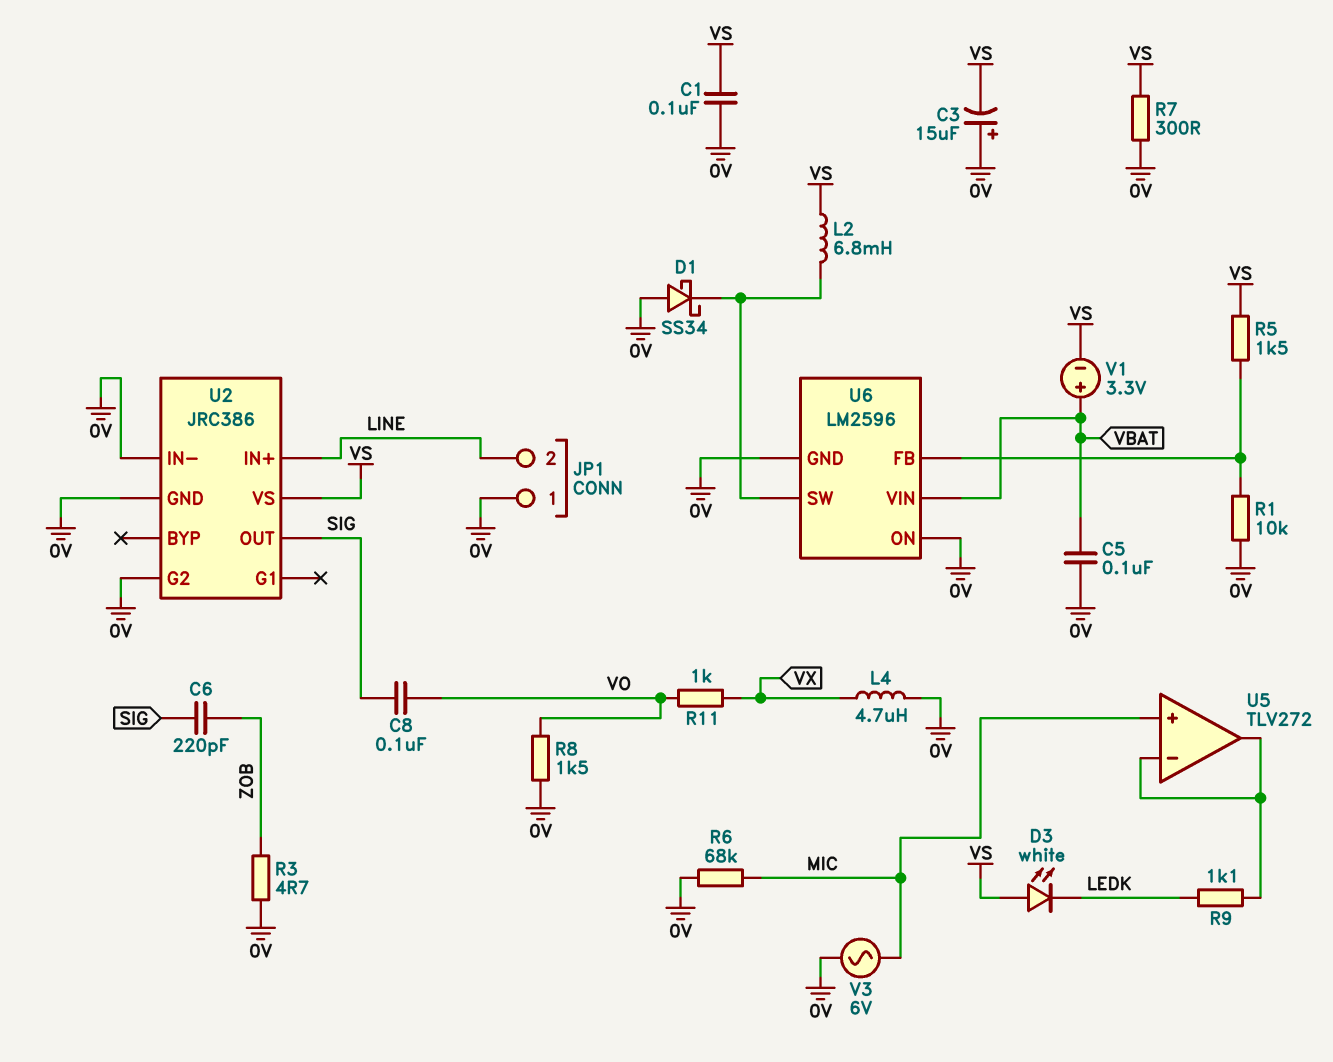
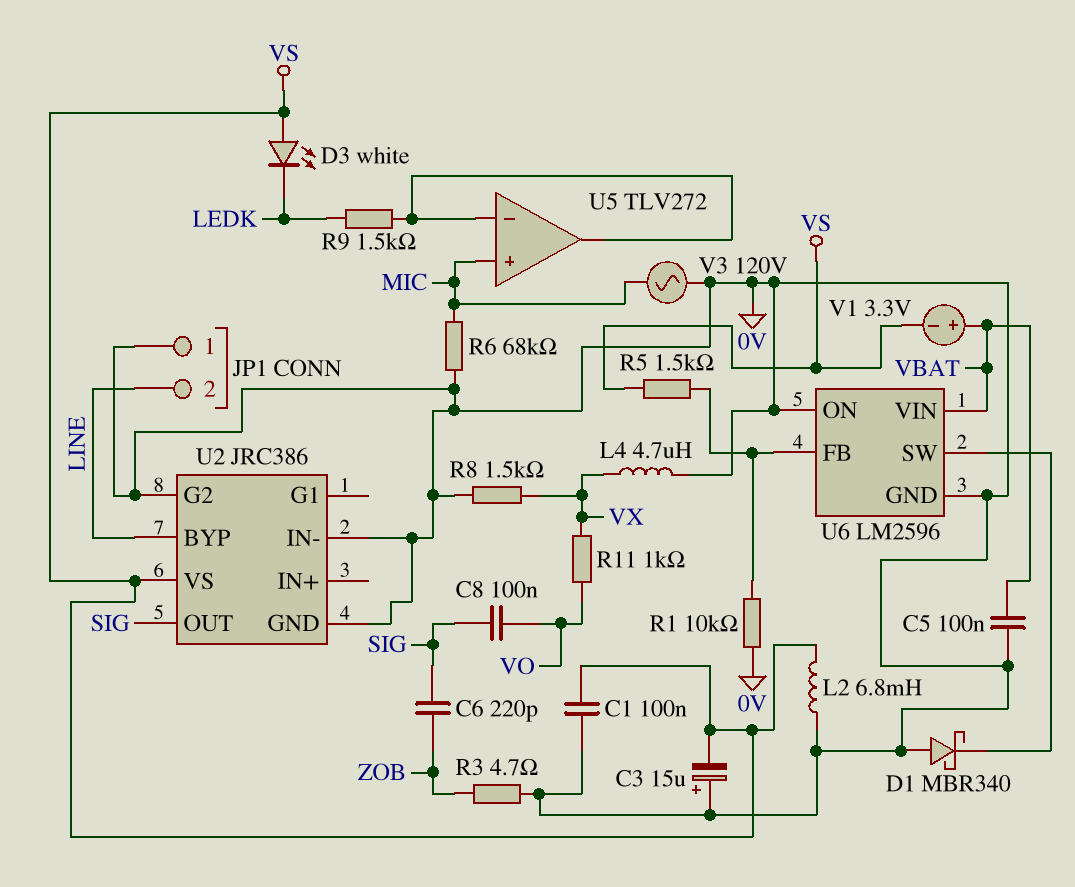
D1: schottky SS34 (A 0V, K U6/SW) -> schottky MBR340 (A 0V, K U6/SW)
L2: 6.8mH (U6/SW, VS) -> 6.8mH (0V, VS)
R7: 300 (0V, VS) -> none
R8: 1.5k (0V, VO) -> 1.5k (0V, VX)
R9: 1.1k (LEDK, U5/in-) -> 1.5k (LEDK, U5/in-)
U2 pin BYP: none -> LINE
U2 pin IN+: LINE -> none
V3: AC 6V (0V, MIC) -> AC 120V (0V, MIC)

